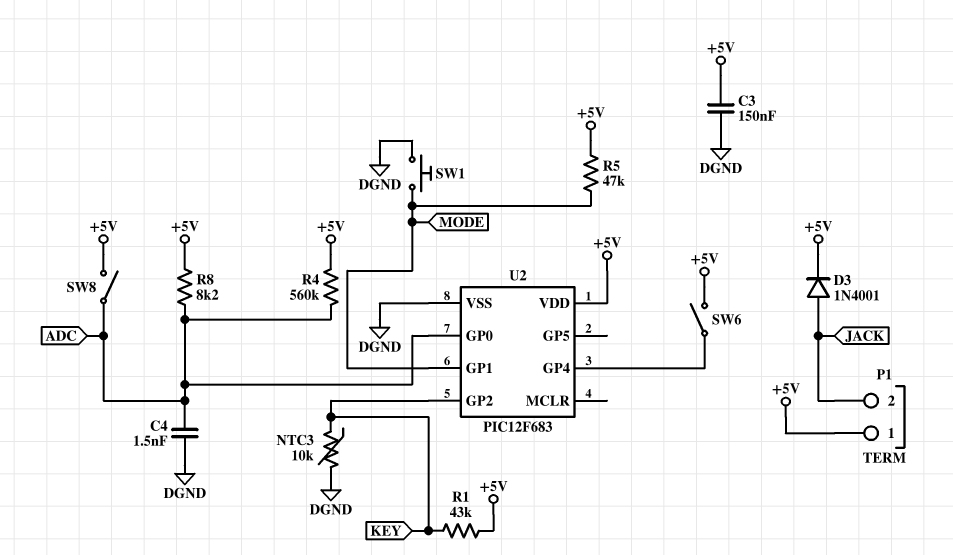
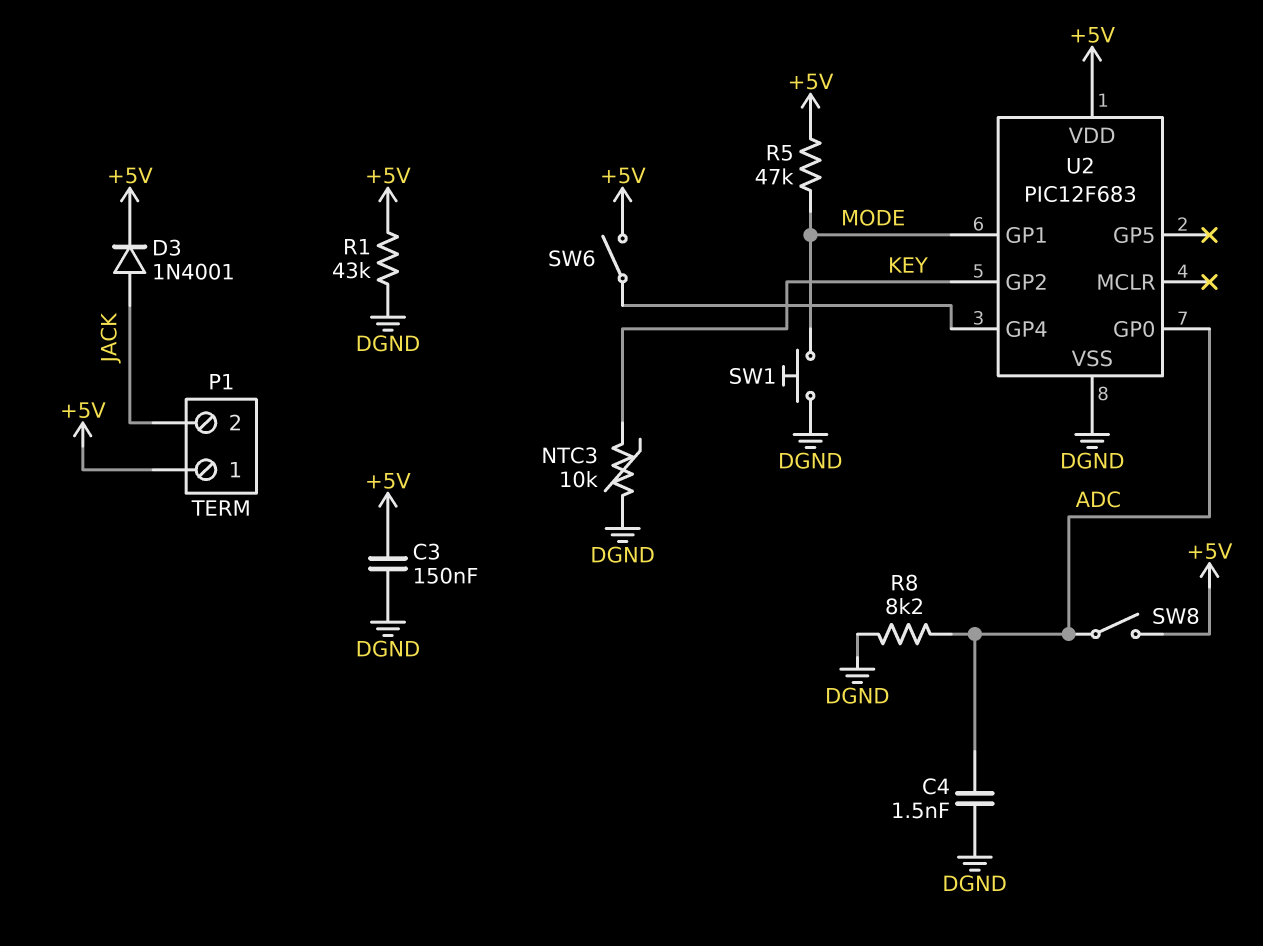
R1: 43k (+5V, KEY) -> 43k (+5V, DGND)
R4: 560k (+5V, ADC) -> none
R8: 8.2k (+5V, ADC) -> 8.2k (ADC, DGND)

